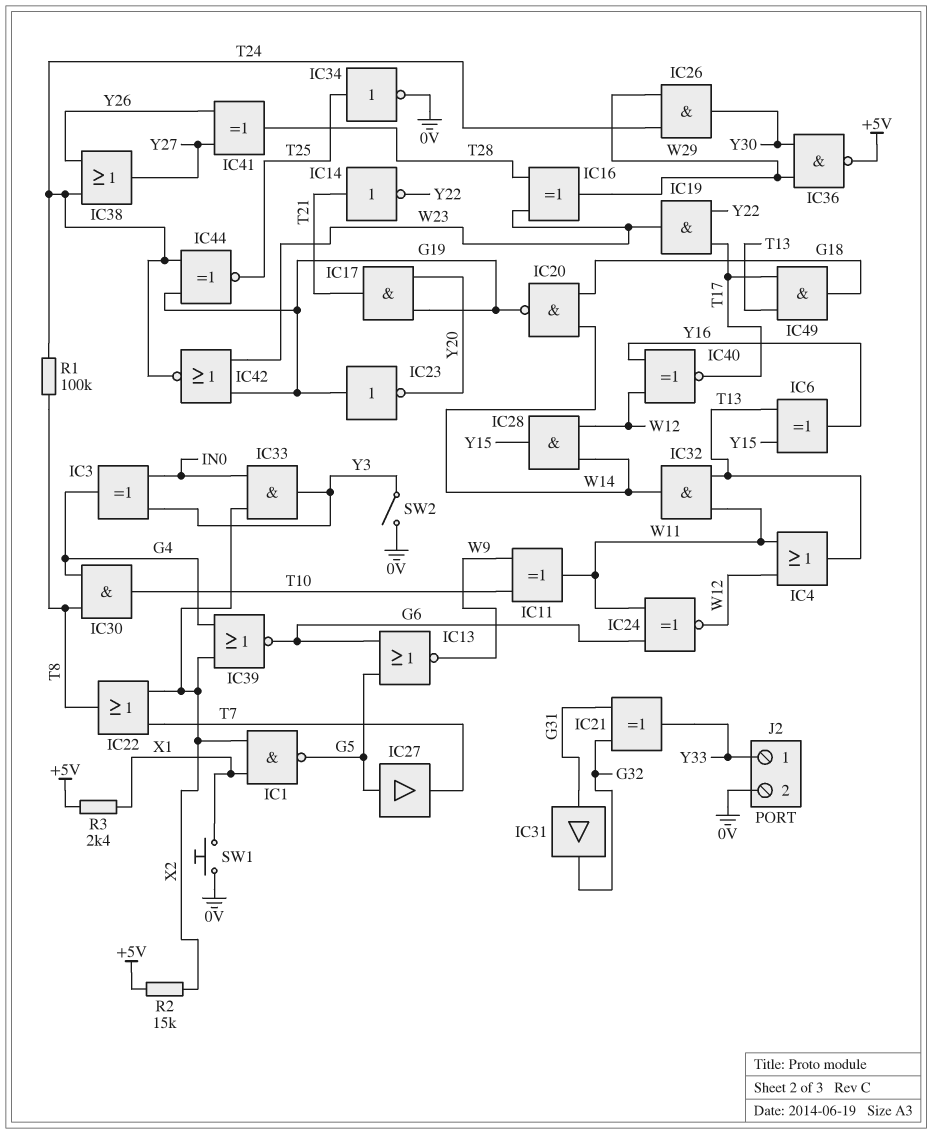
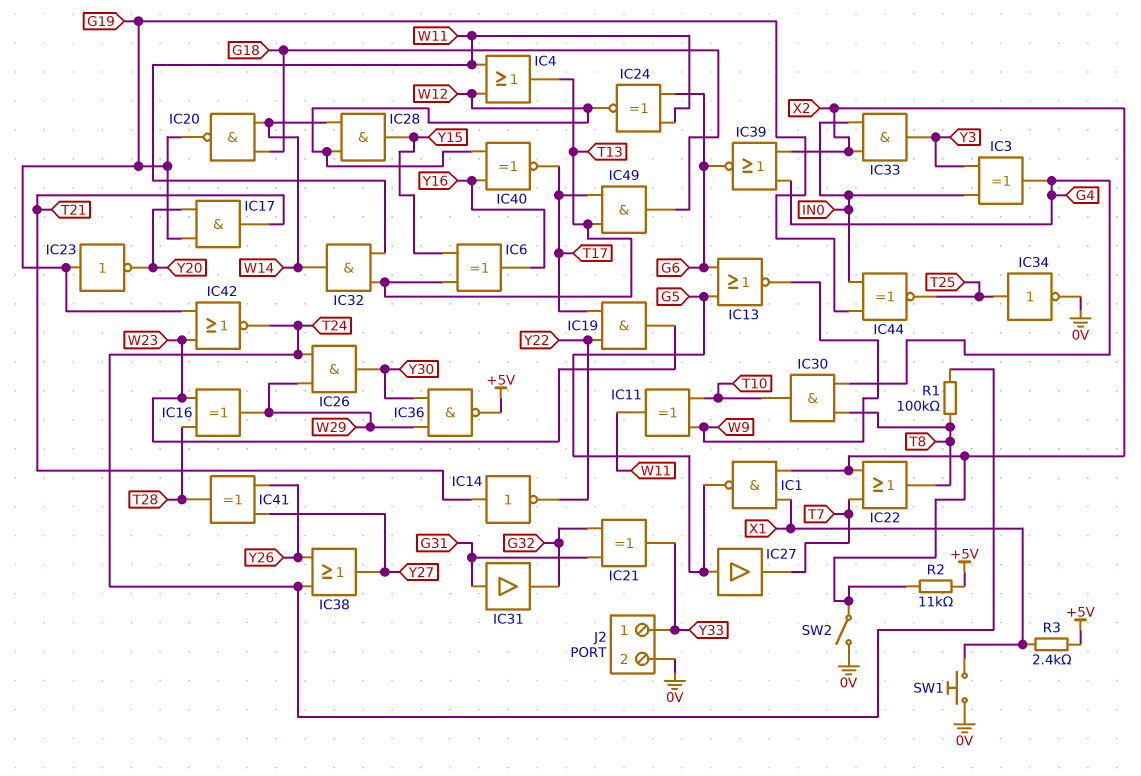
IC44: XNOR (in G19, in T24, out T25) -> XNOR (in G19, in IN0, out T25)
R2: 15k (+5V, X2) -> 11k (+5V, X2)
SW2: switch (0V, Y3) -> switch (0V, X2)

